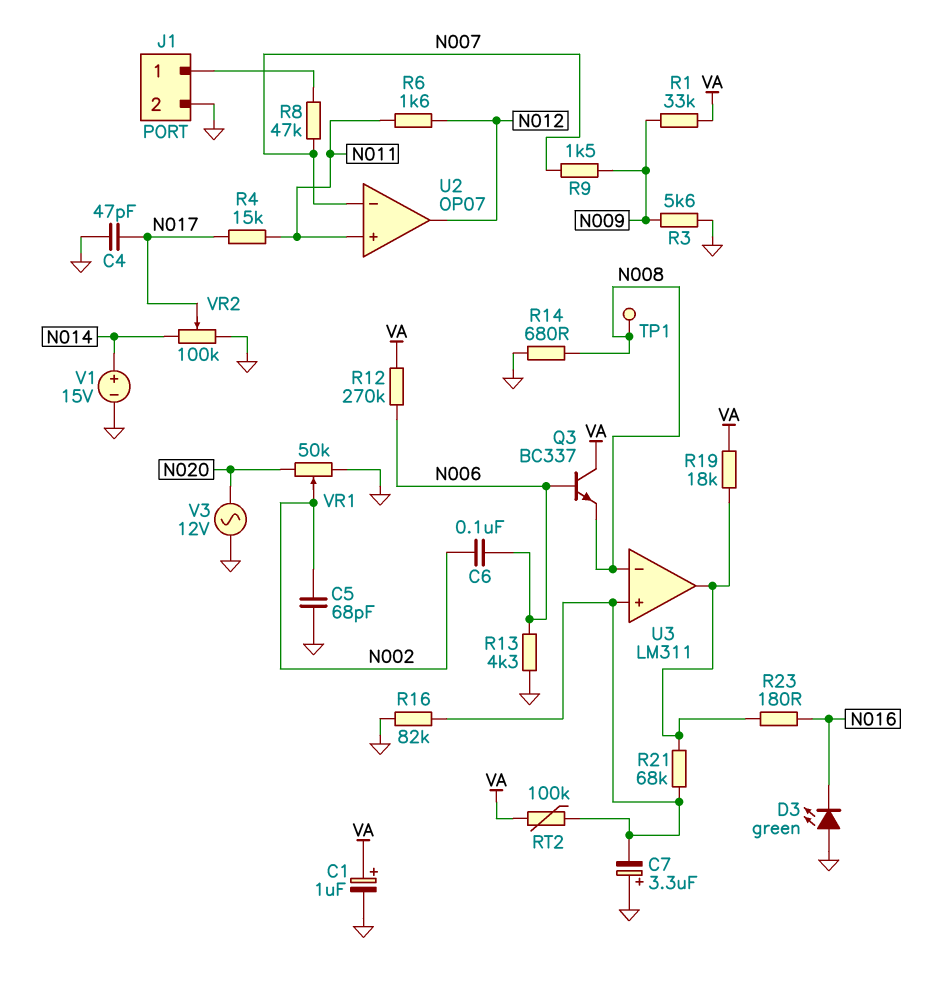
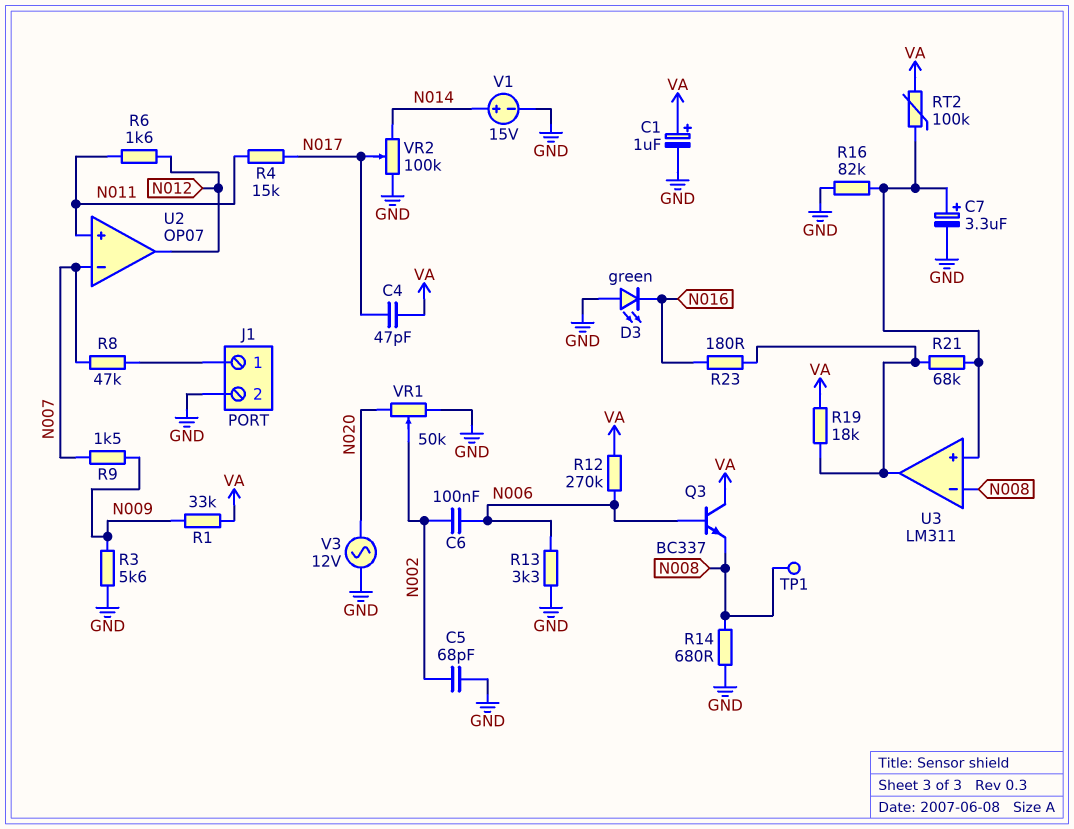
C4: 47pF (GND, N017) -> 47pF (N017, VA)
C7: 3.3uF (plus GND, minus U3/in+) -> 3.3uF (plus U3/in+, minus GND)
R13: 4.3k (GND, N006) -> 3.3k (GND, N006)

